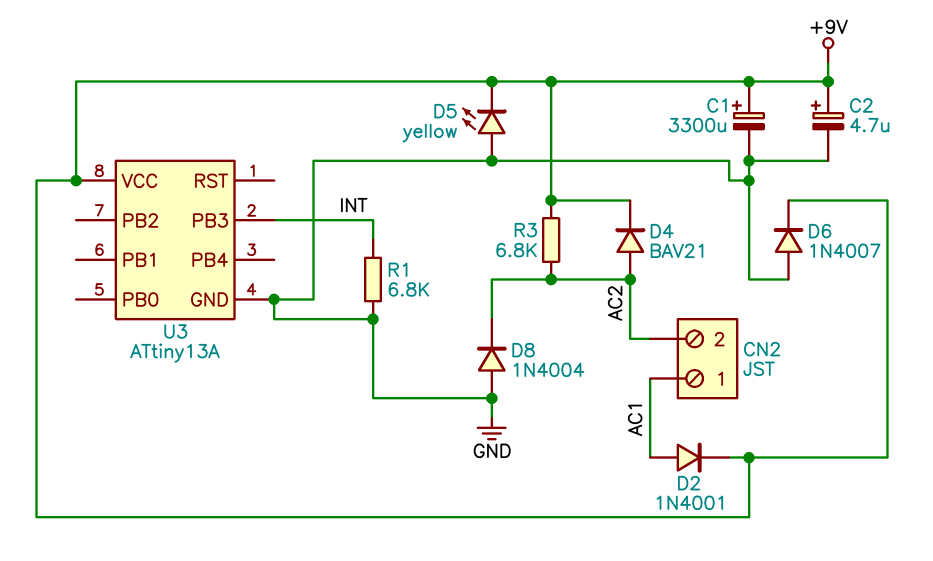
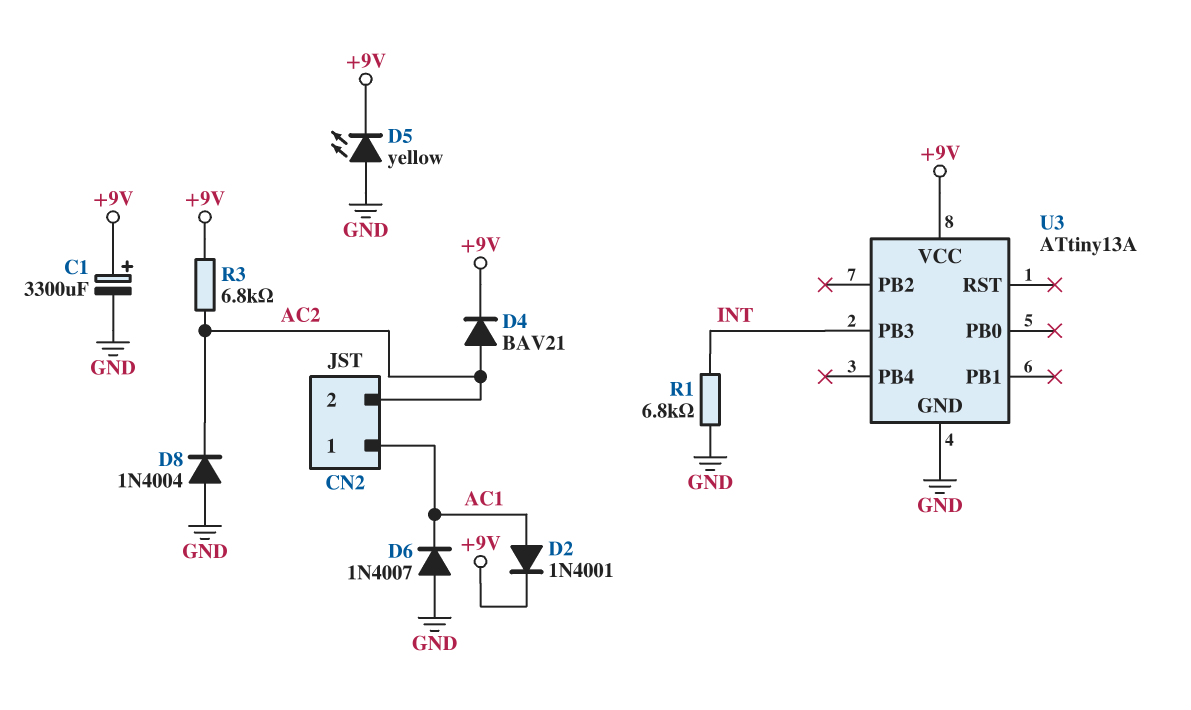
C2: 4.7uF (plus +9V, minus GND) -> none
D6: diode 1N4007 (A GND, K +9V) -> diode 1N4007 (A GND, K AC1)

